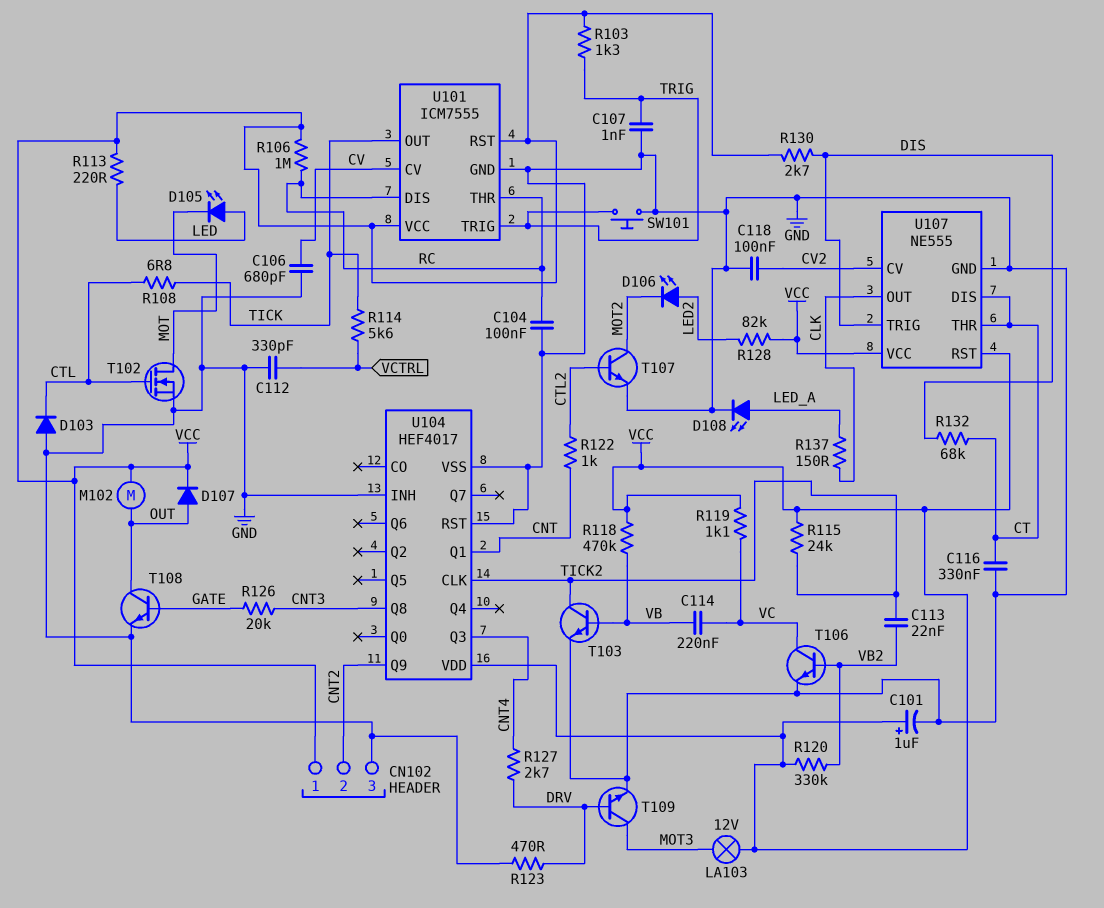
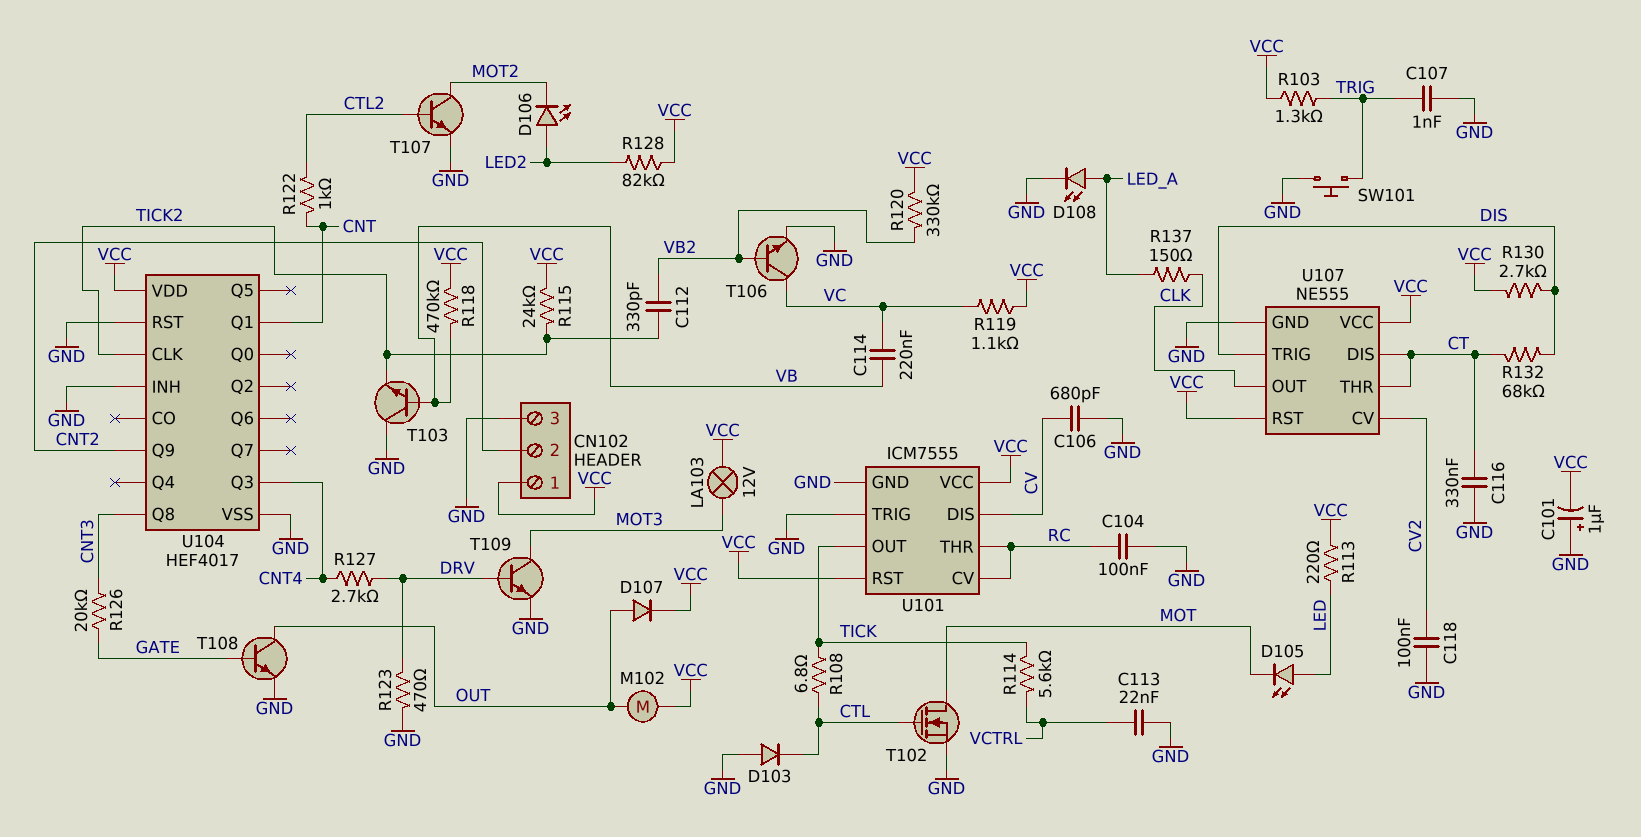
C101: 1uF (plus VCC, minus GND) -> 1uF (plus GND, minus VCC)
C112: 330pF (GND, VCTRL) -> 330pF (TICK2, VB2)
C113: 22nF (TICK2, VB2) -> 22nF (GND, VCTRL)
R106: 1M (RC, VCC) -> none
T103: NPN (B VB, C TICK2, E GND) -> NPN (B VB, C GND, E TICK2)
U101 pin CV: CV -> RC
U101 pin DIS: RC -> CV
U101 pin TRIG: TRIG -> GND

